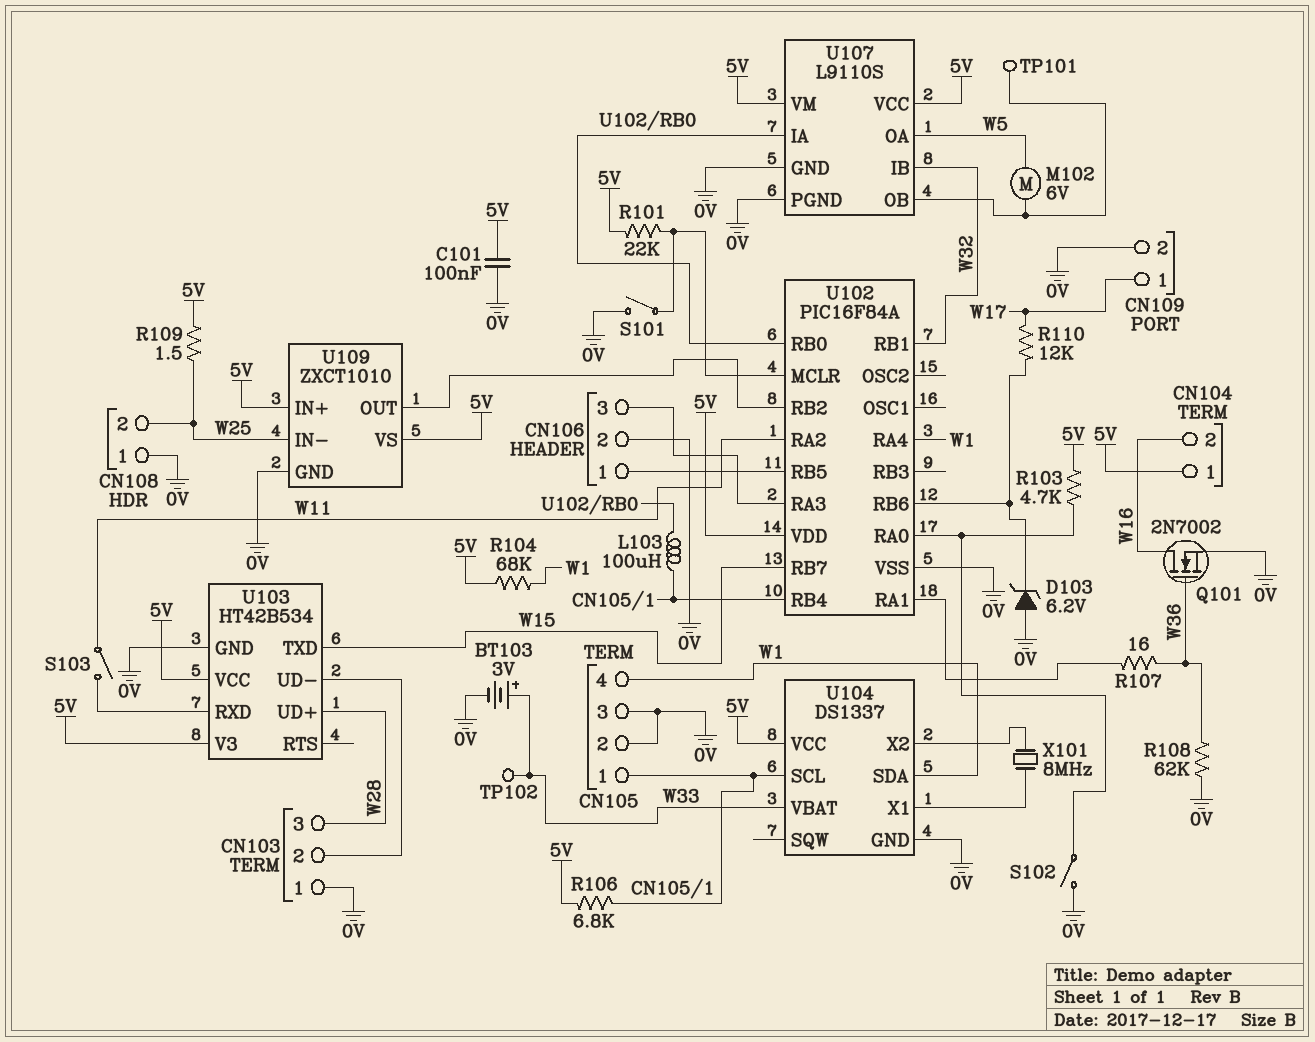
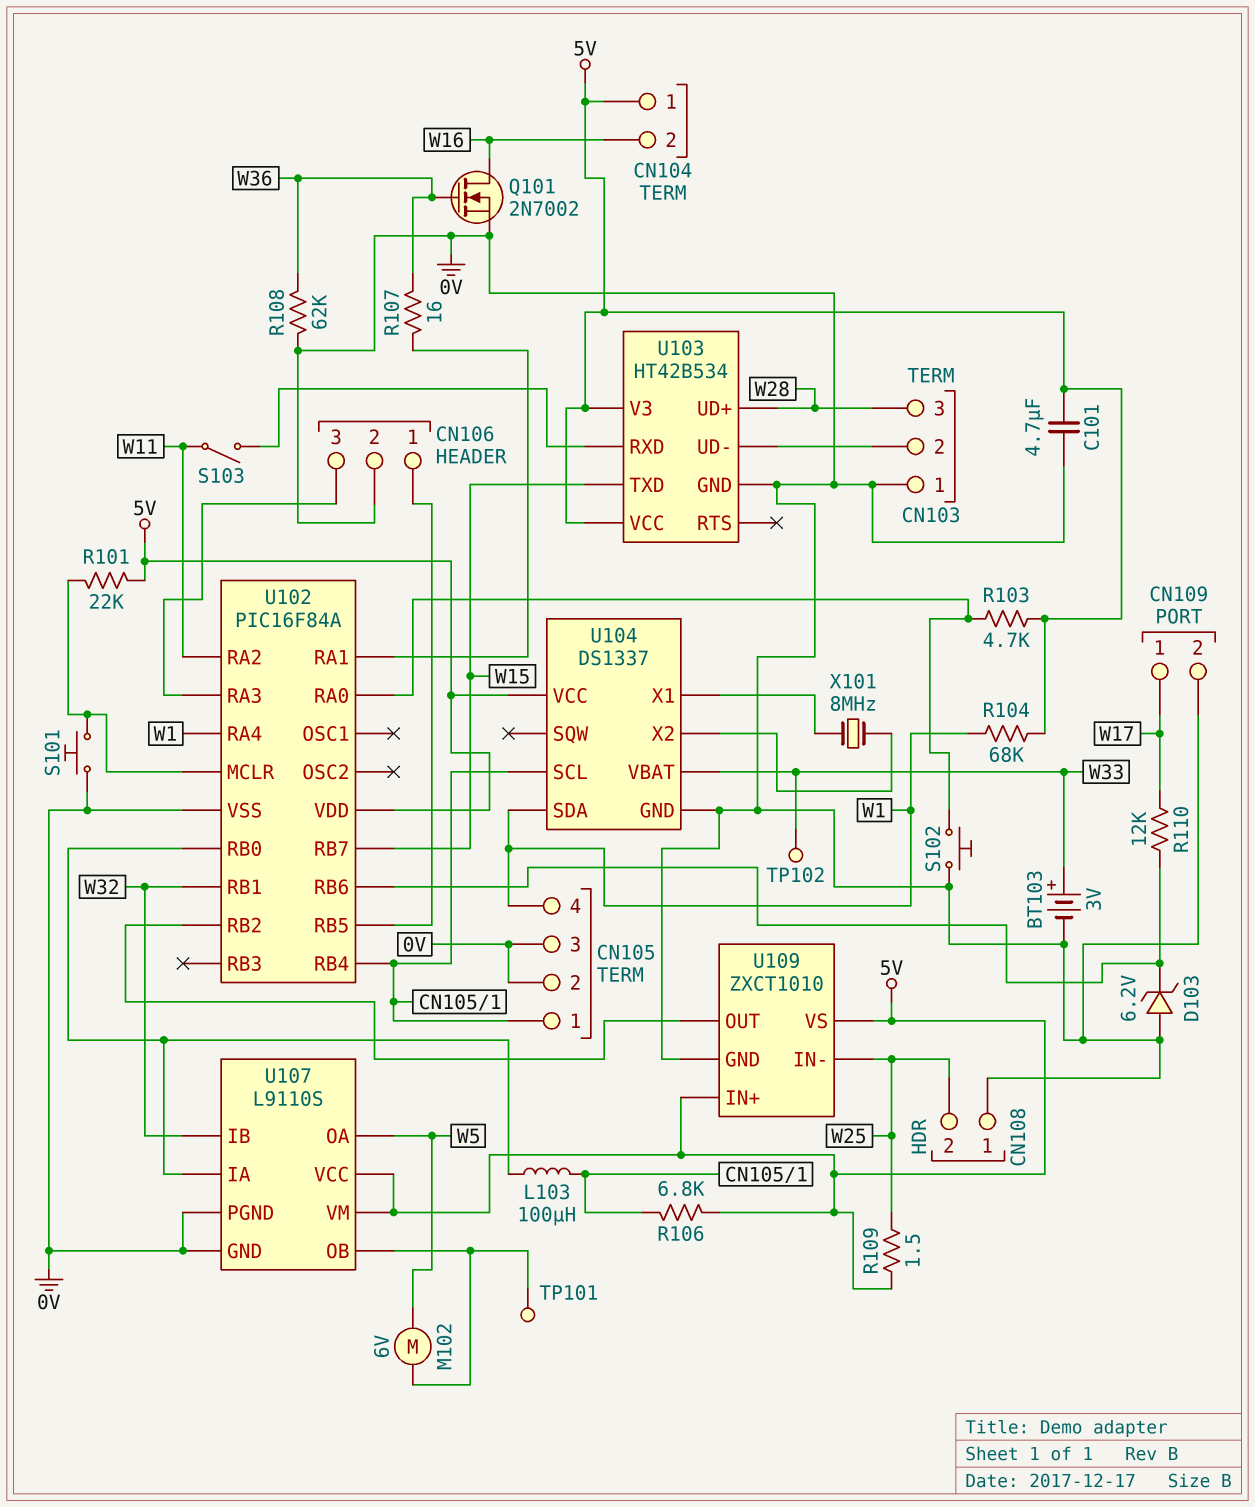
C101: 100nF (0V, 5V) -> 4.7uF (0V, 5V)
S101: switch (0V, U102/MCLR) -> button (0V, U102/MCLR)
S102: switch (0V, U102/RA0) -> button (0V, U102/RA0)

